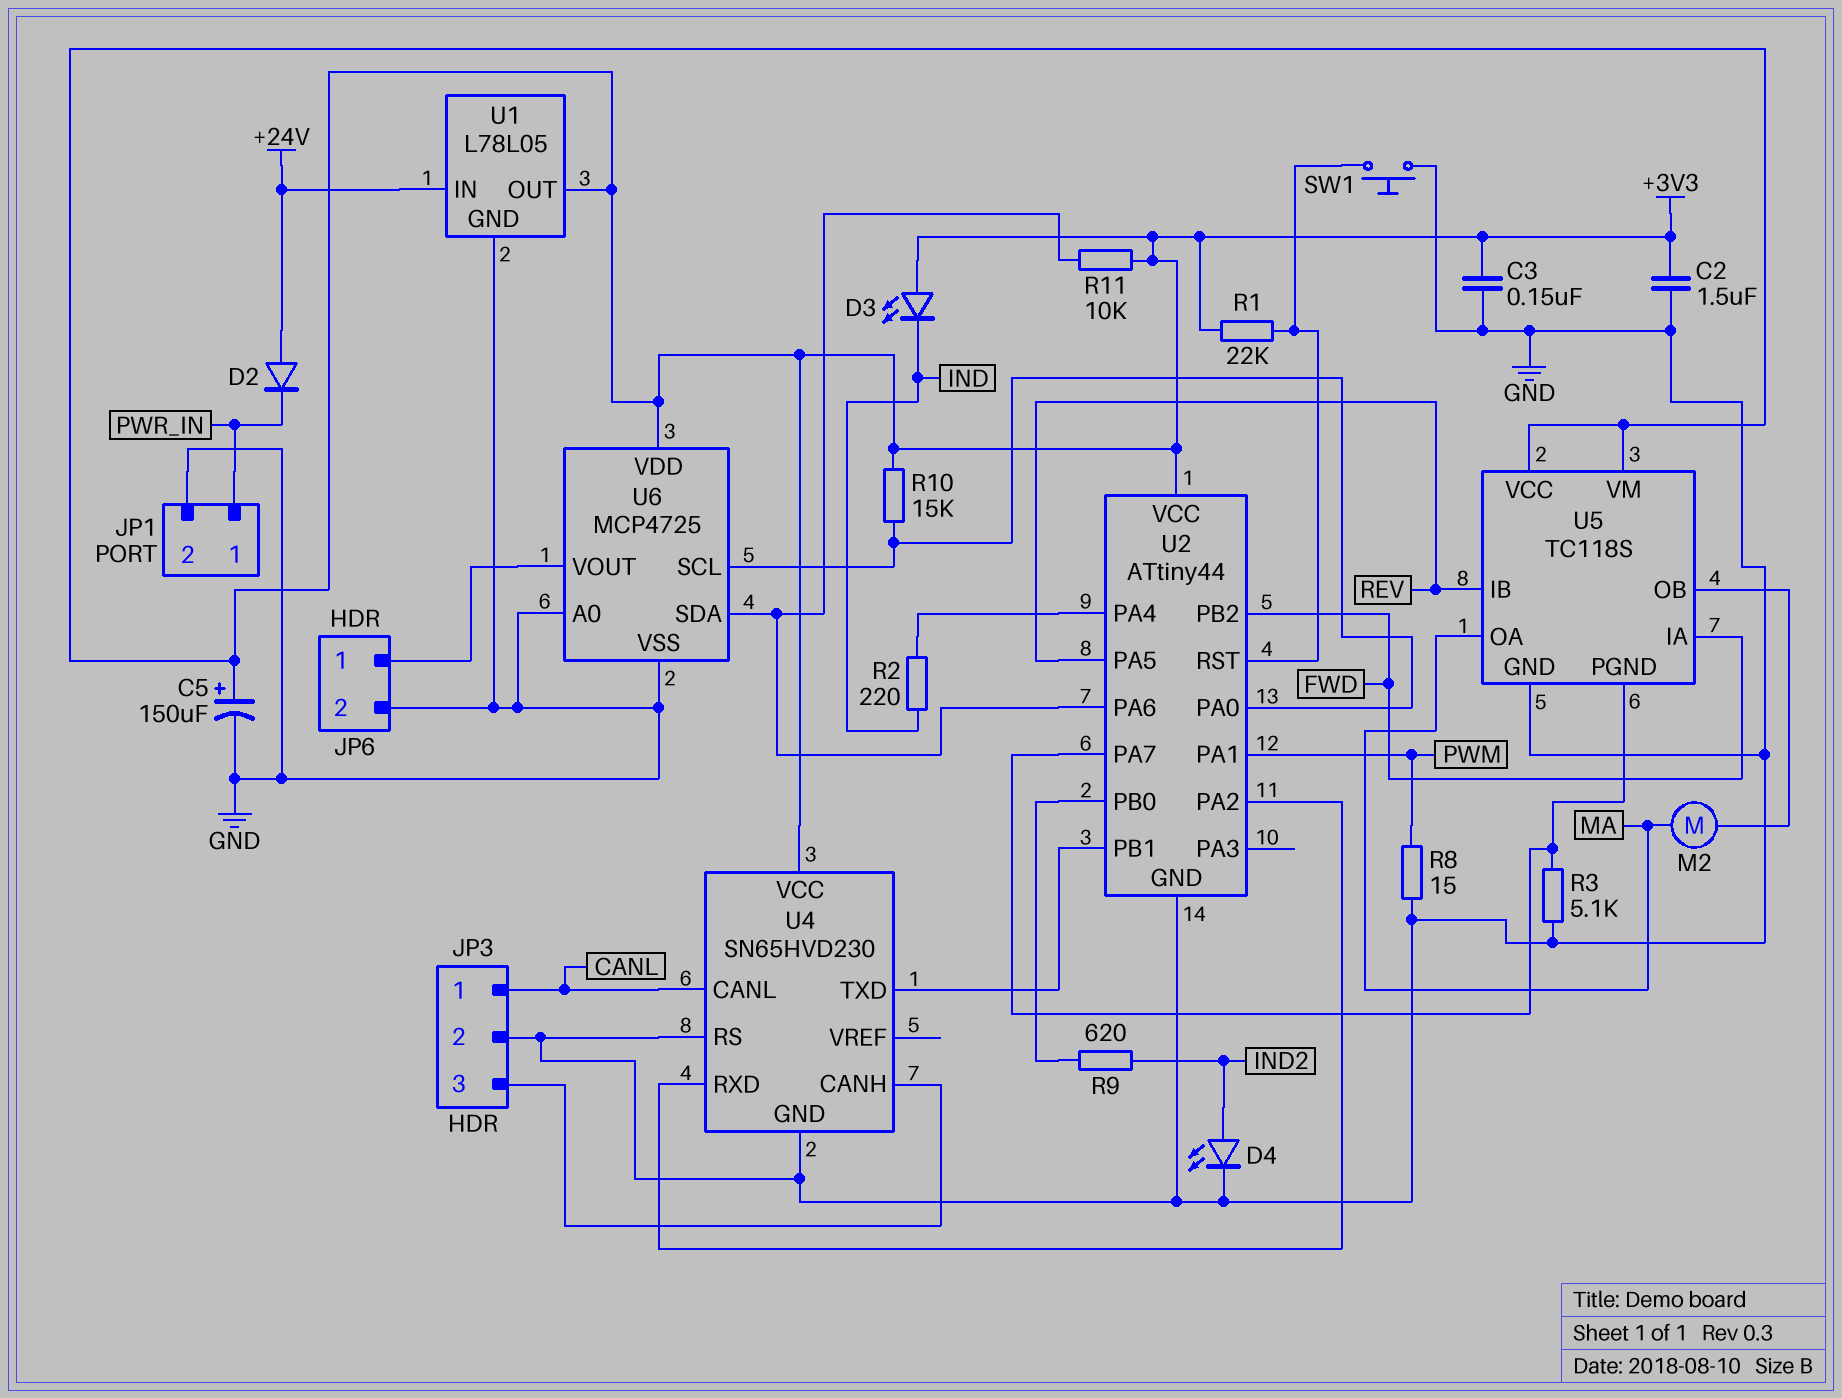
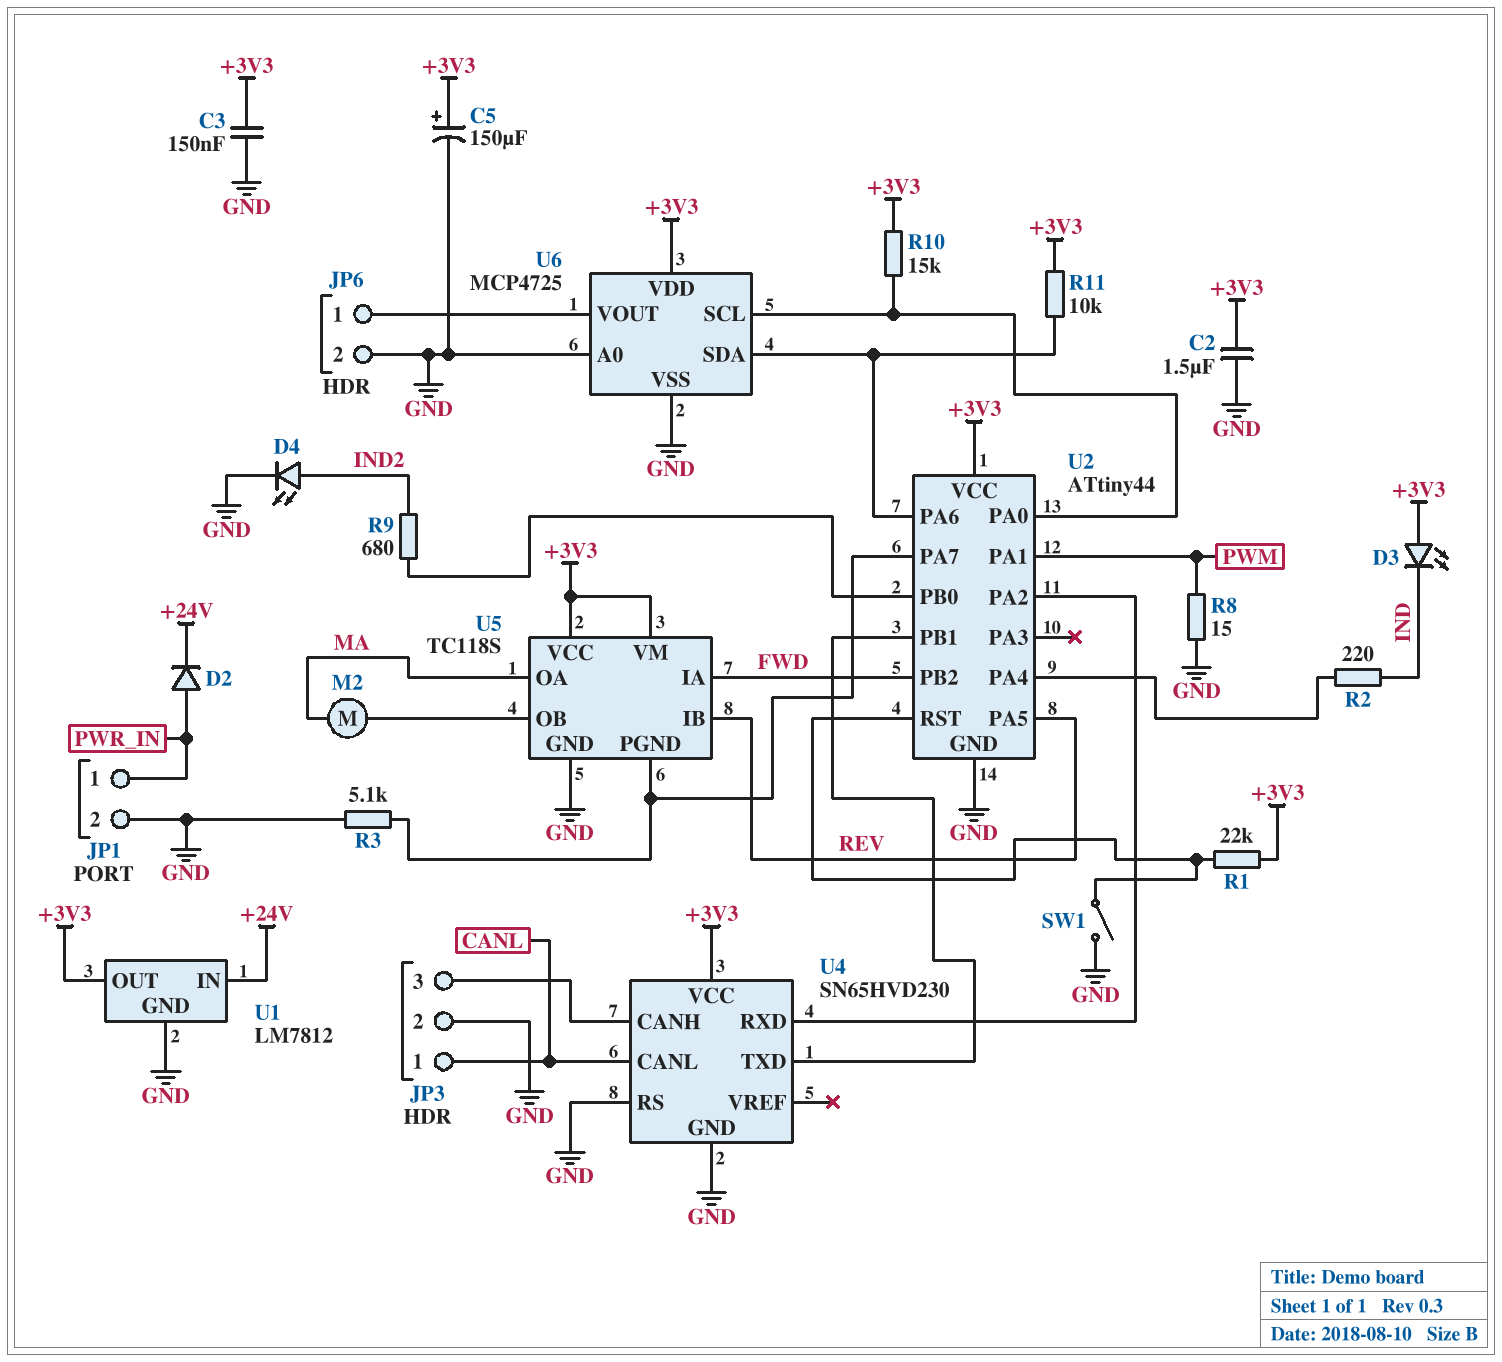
D2: diode (A +24V, K PWR_IN) -> diode (A PWR_IN, K +24V)
R9: 620 (IND2, U2/PB0) -> 680 (IND2, U2/PB0)
SW1: button (GND, U2/RST) -> switch (GND, U2/RST)
U1: L78L05 -> LM7812

